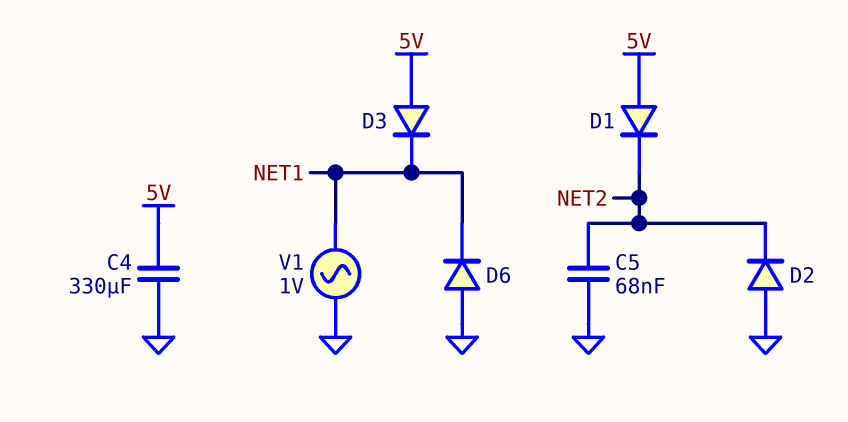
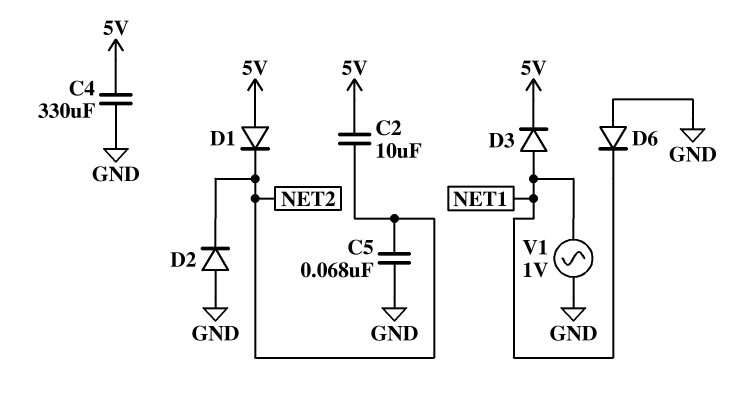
C2: none -> 10uF (5V, NET2)
D3: diode (A 5V, K NET1) -> diode (A NET1, K 5V)

